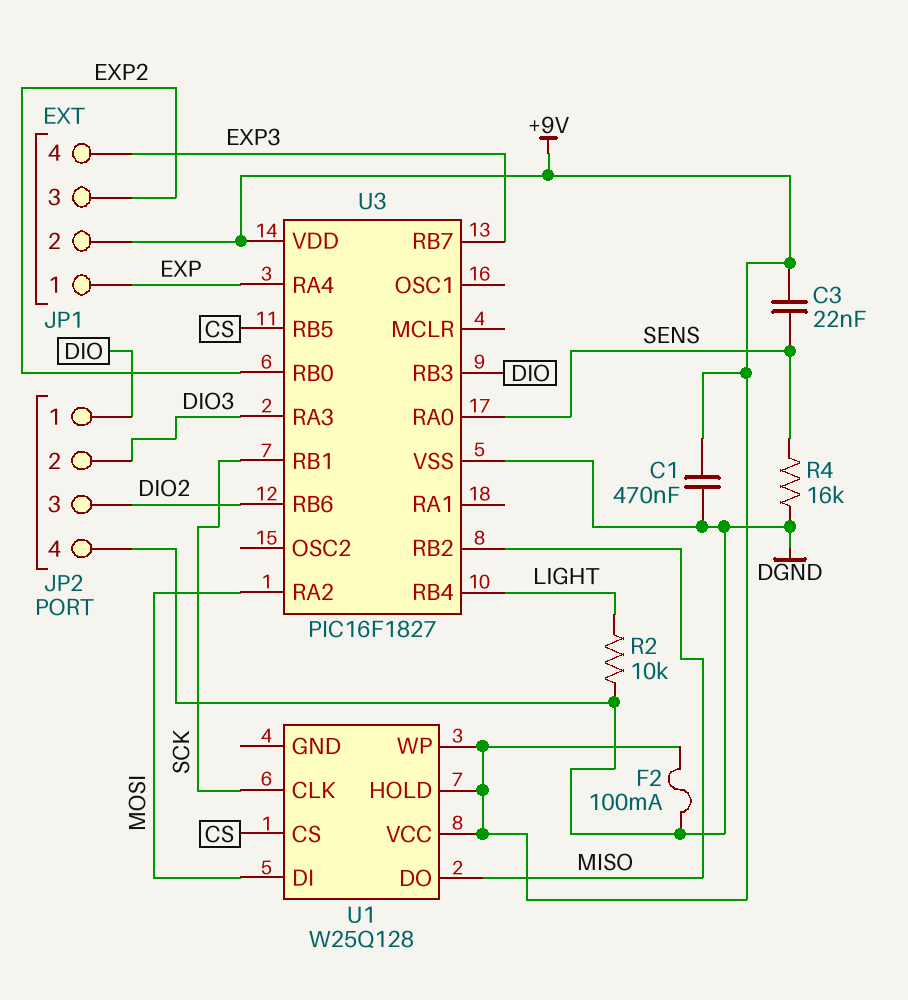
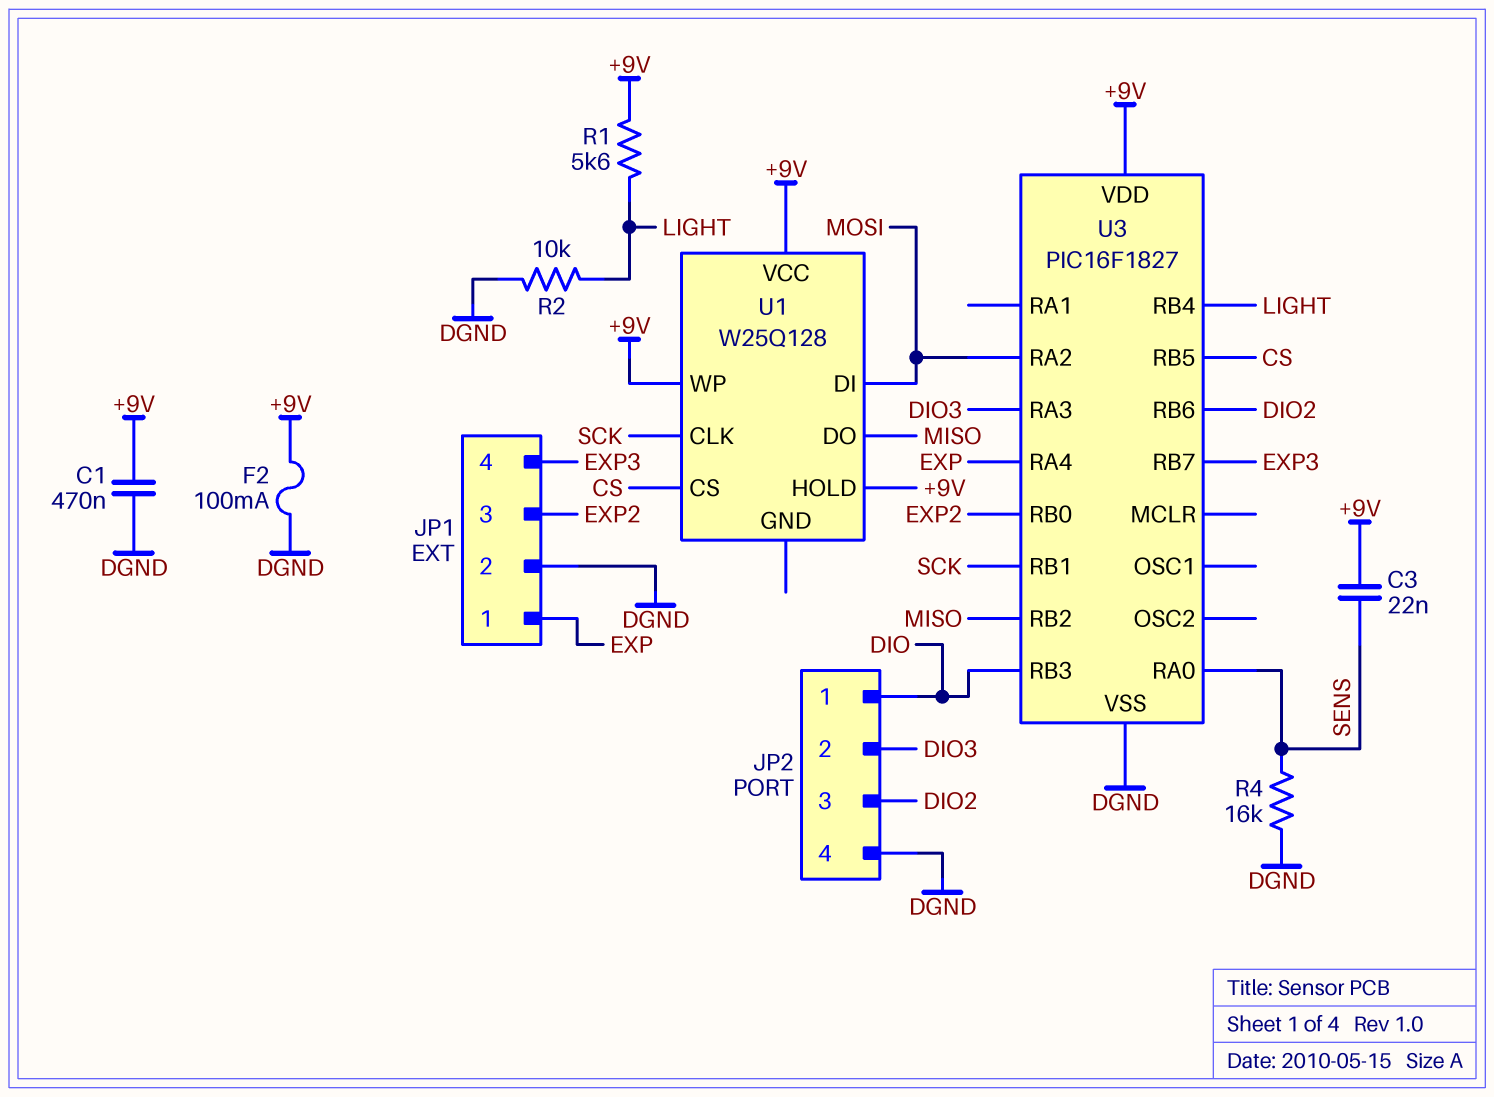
JP1 pin 2: +9V -> DGND
R1: none -> 5.6k (+9V, LIGHT)

